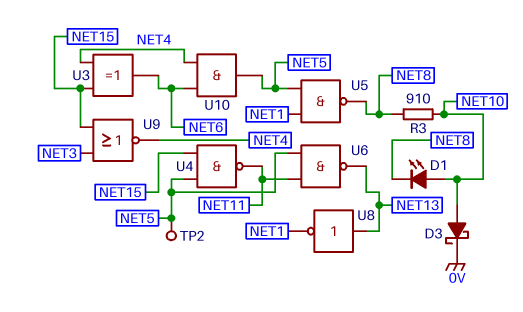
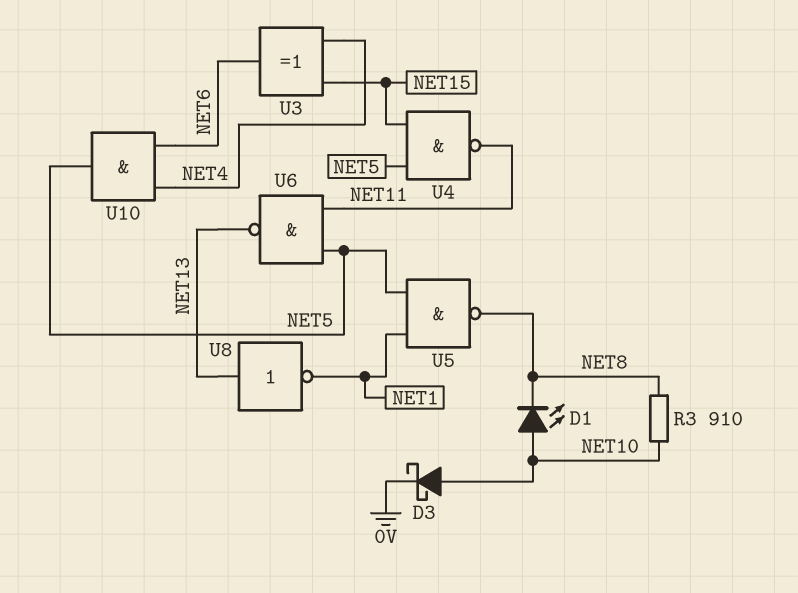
TP2: test point (NET5) -> none
U9: NOR (in NET3, in NET15, out NET4) -> none

